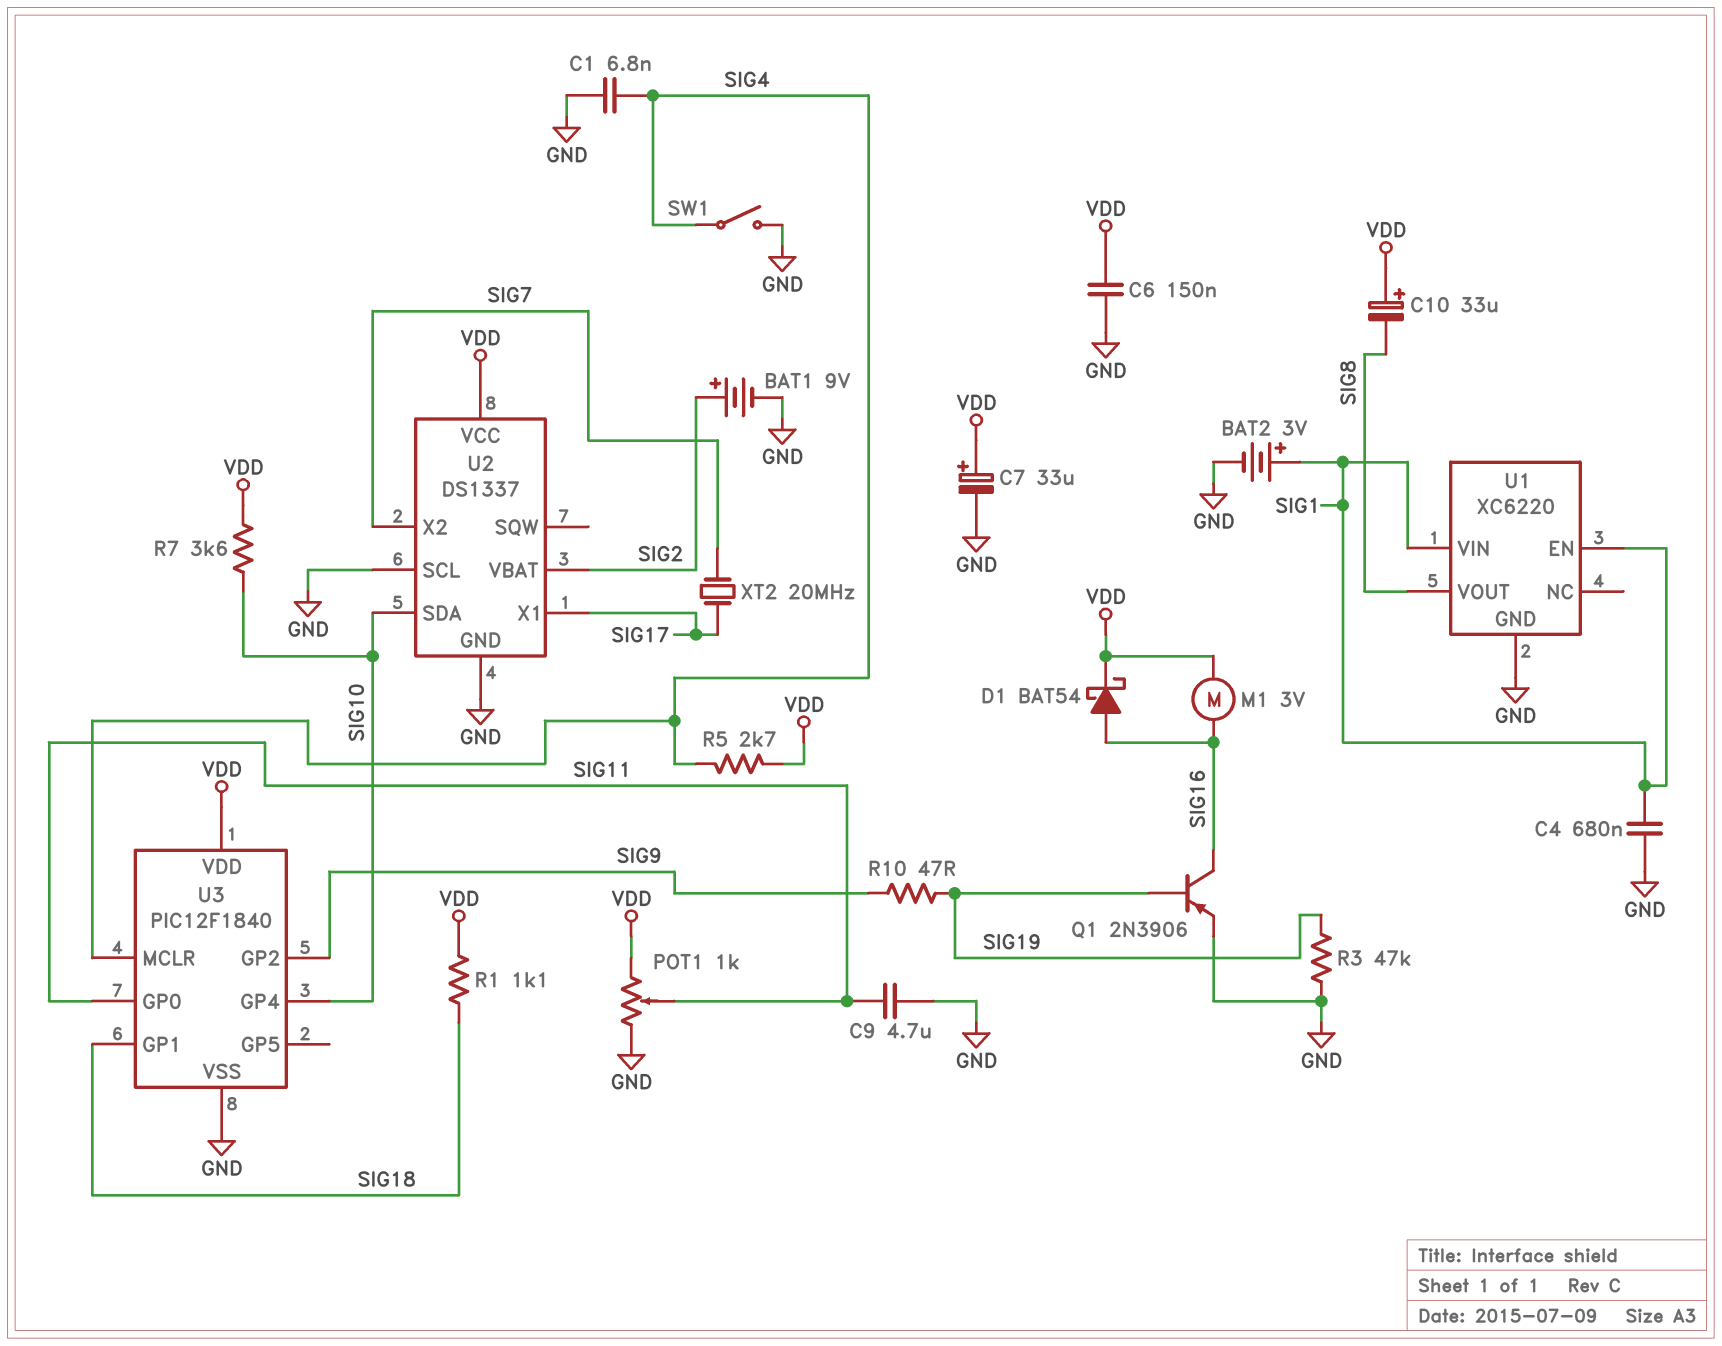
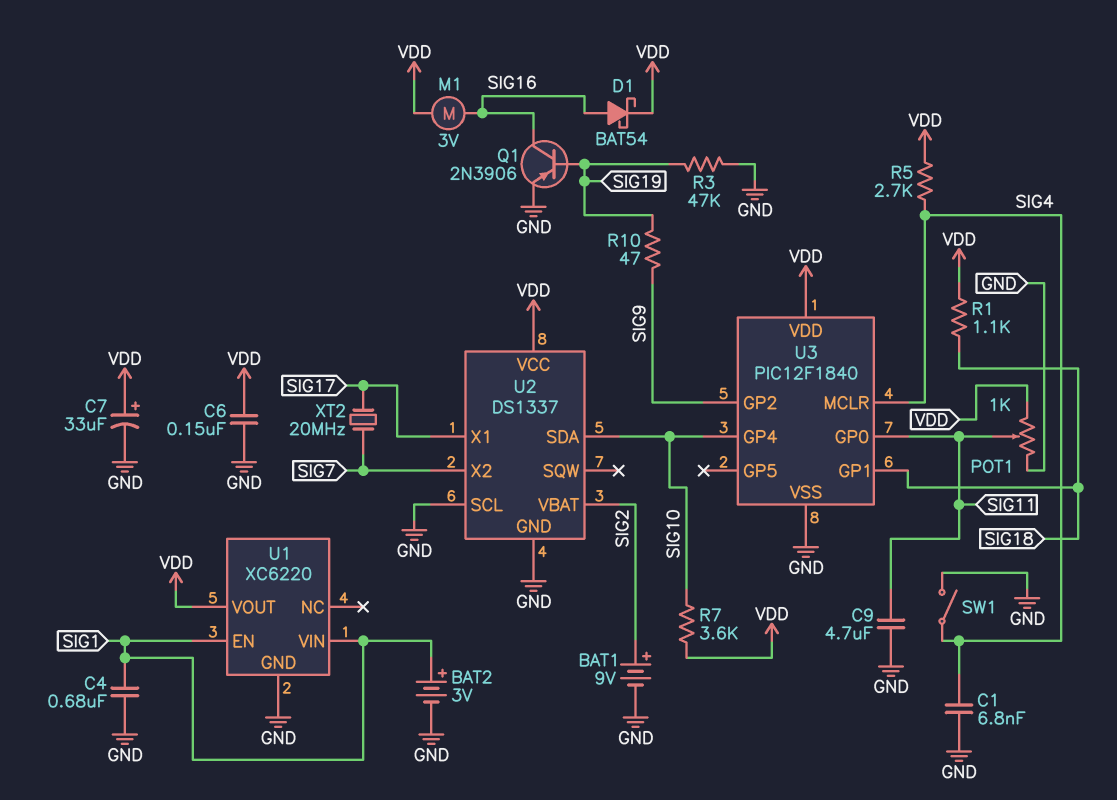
C10: 33uF (plus VDD, minus SIG8) -> none
U1 pin VOUT: SIG8 -> VDD

